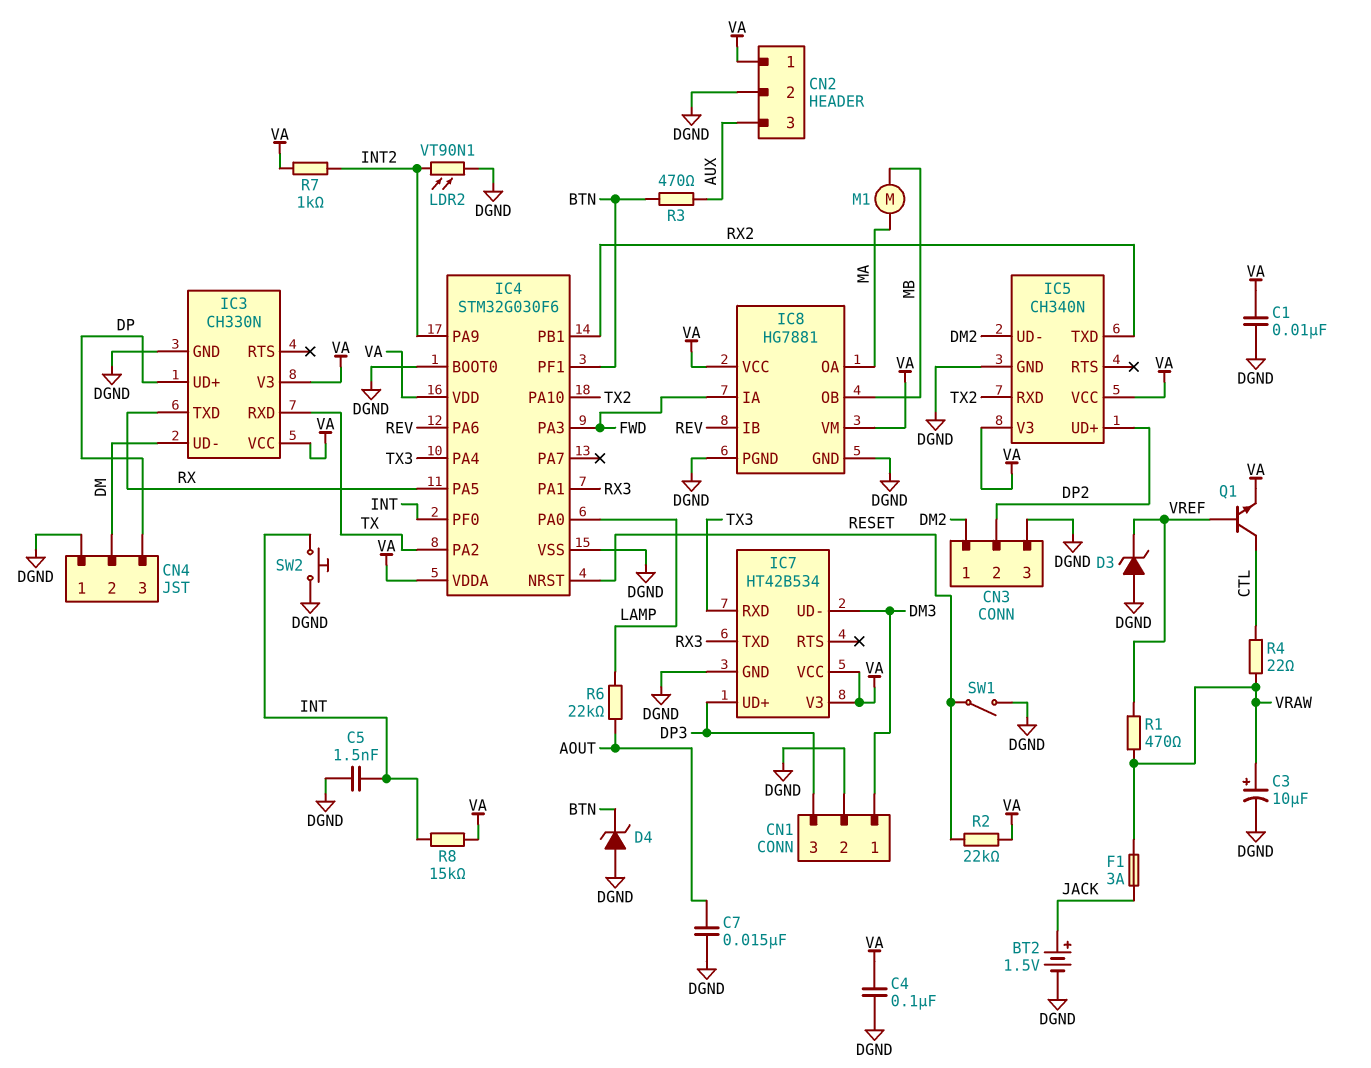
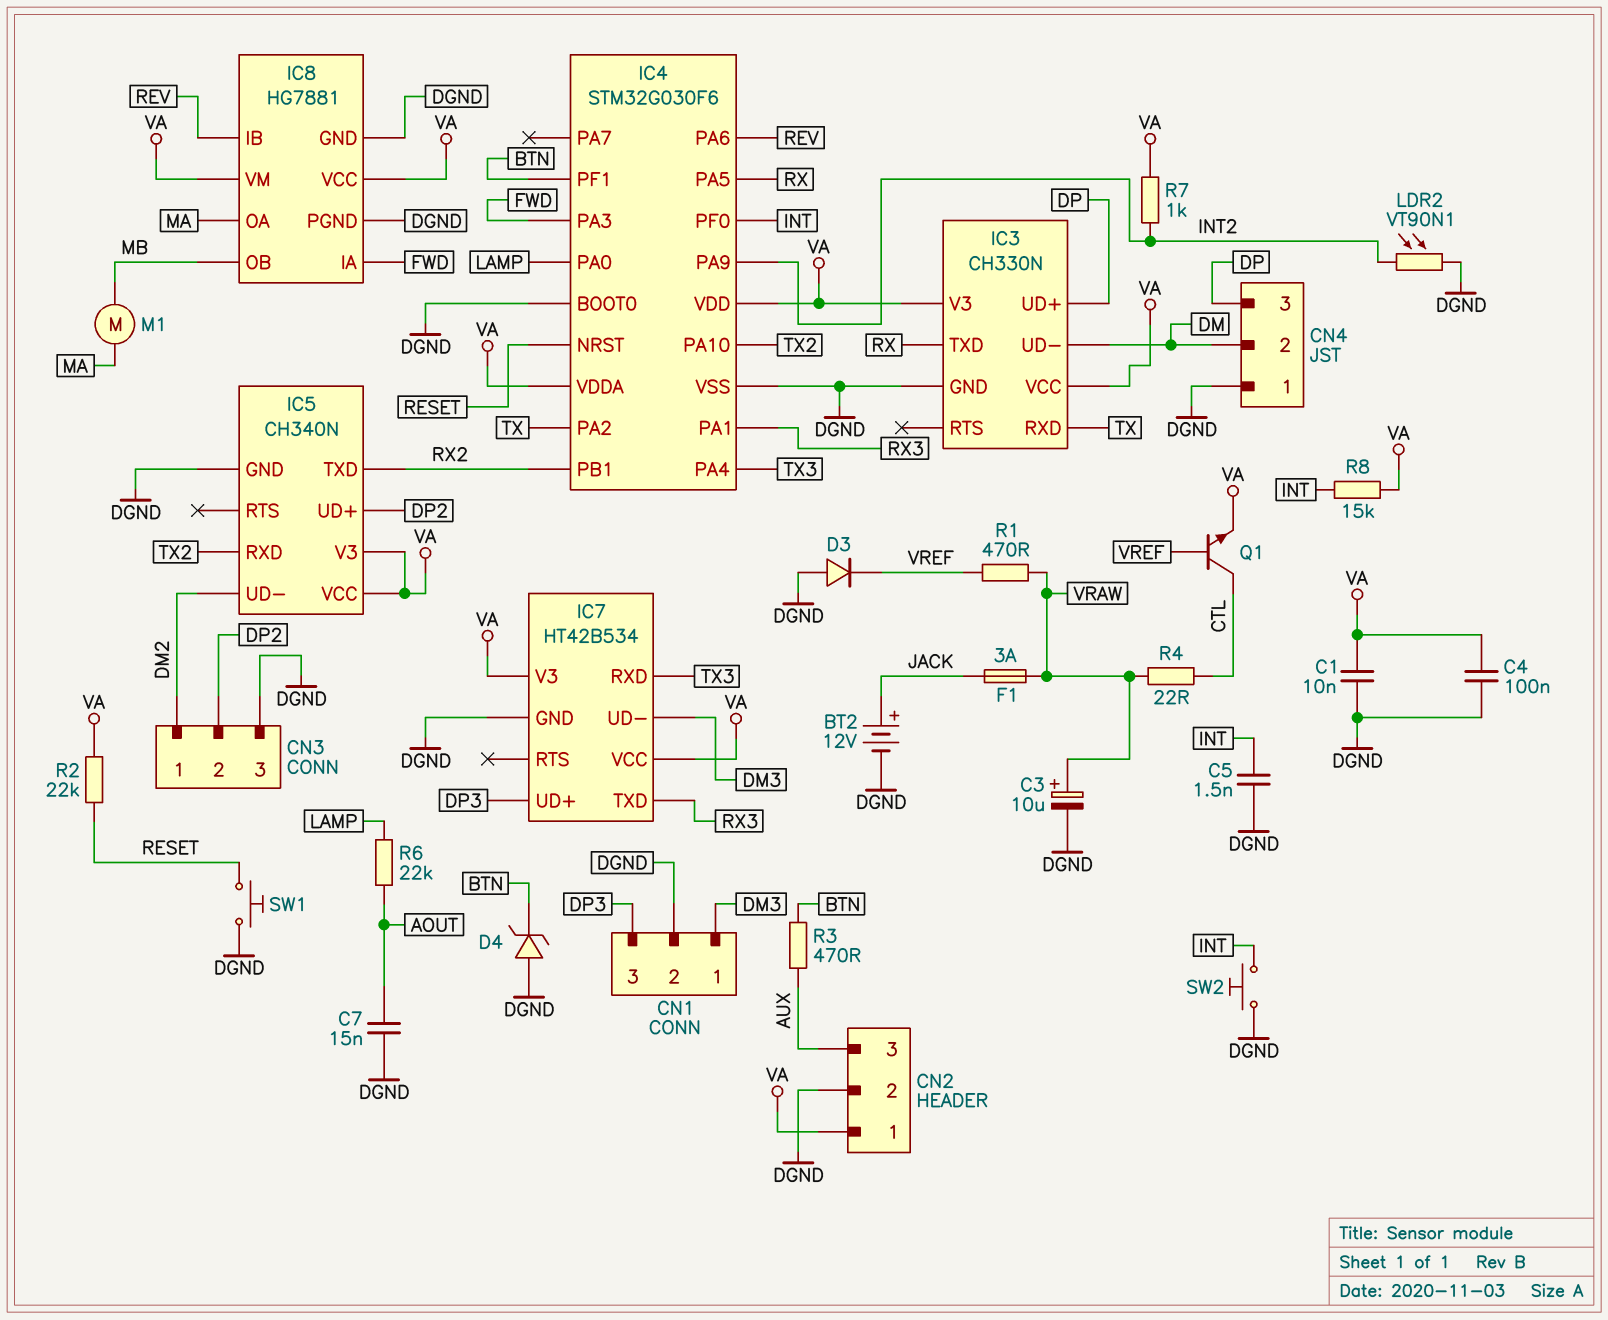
BT2: 1.5V (plus JACK, minus DGND) -> 12V (plus JACK, minus DGND)
D3: zener (A DGND, K VREF) -> diode (A DGND, K VREF)
SW1: switch (DGND, RESET) -> button (DGND, RESET)

